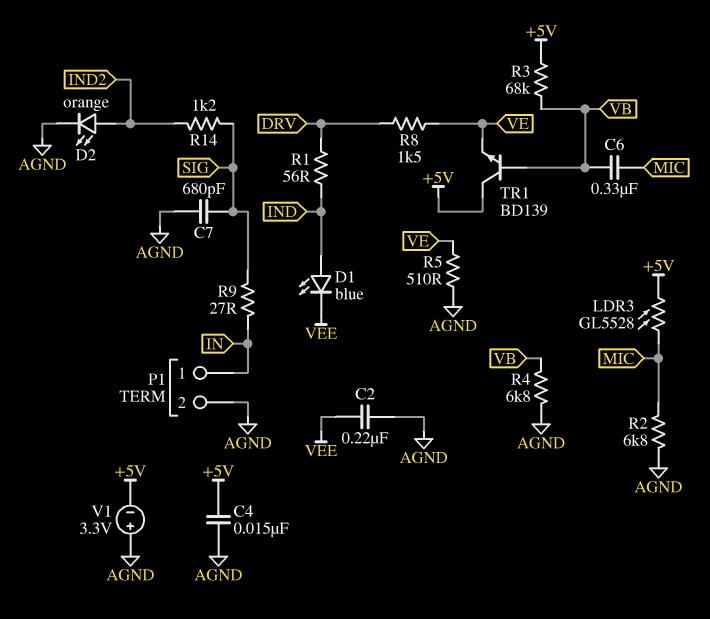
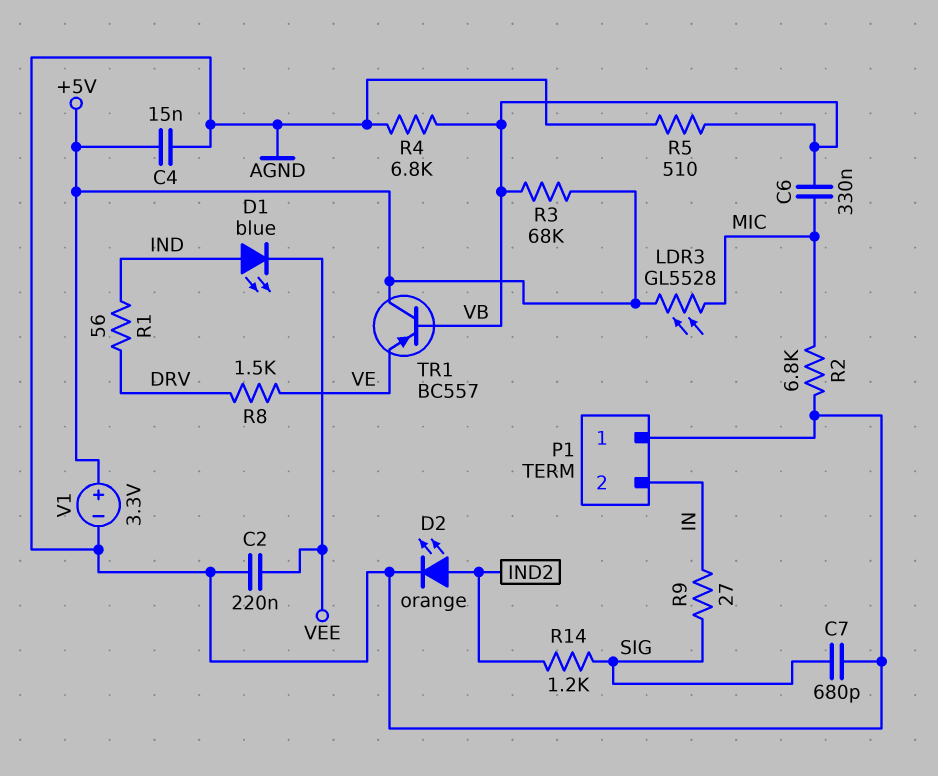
P1 pin 1: IN -> AGND
P1 pin 2: AGND -> IN
R5: 510 (AGND, VE) -> 510 (AGND, VB)
TR1: NPN BD139 (B VB, C +5V, E VE) -> PNP BC557 (B VB, C +5V, E VE)
V1: 3.3V (plus AGND, minus +5V) -> 3.3V (plus +5V, minus AGND)

